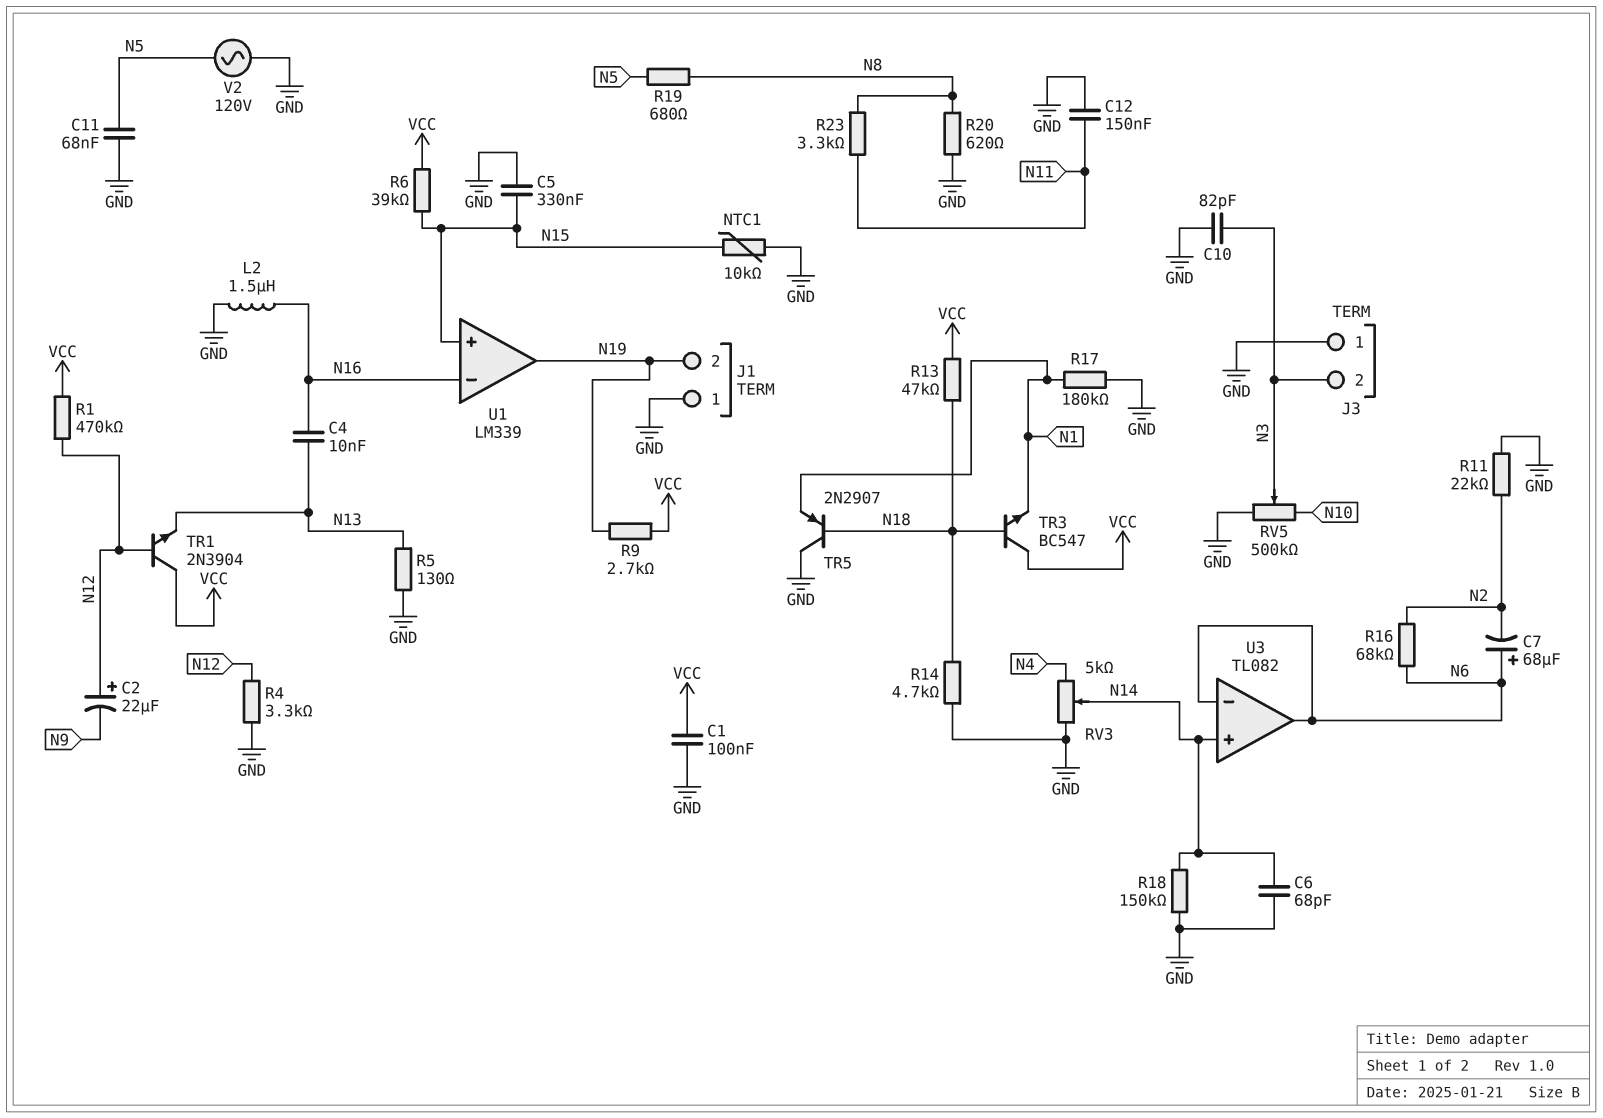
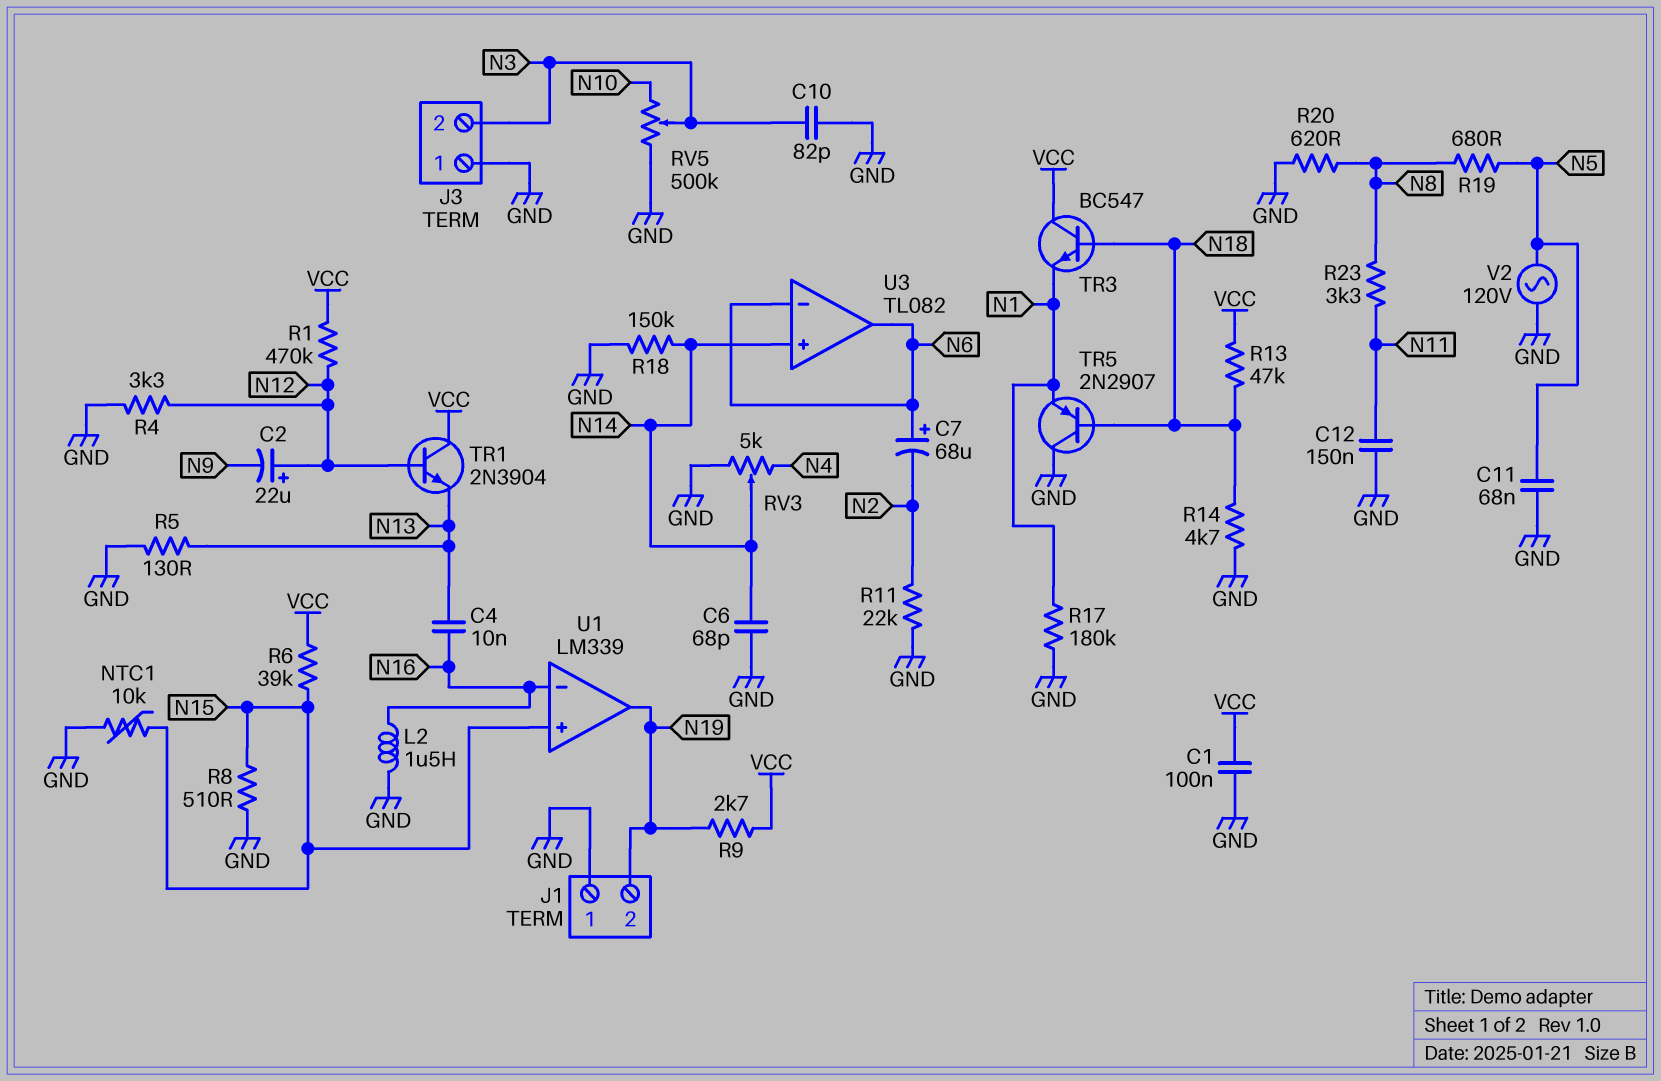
C5: 330nF (GND, N15) -> none
R8: none -> 510 (GND, N15)
R16: 68k (N2, N6) -> none

